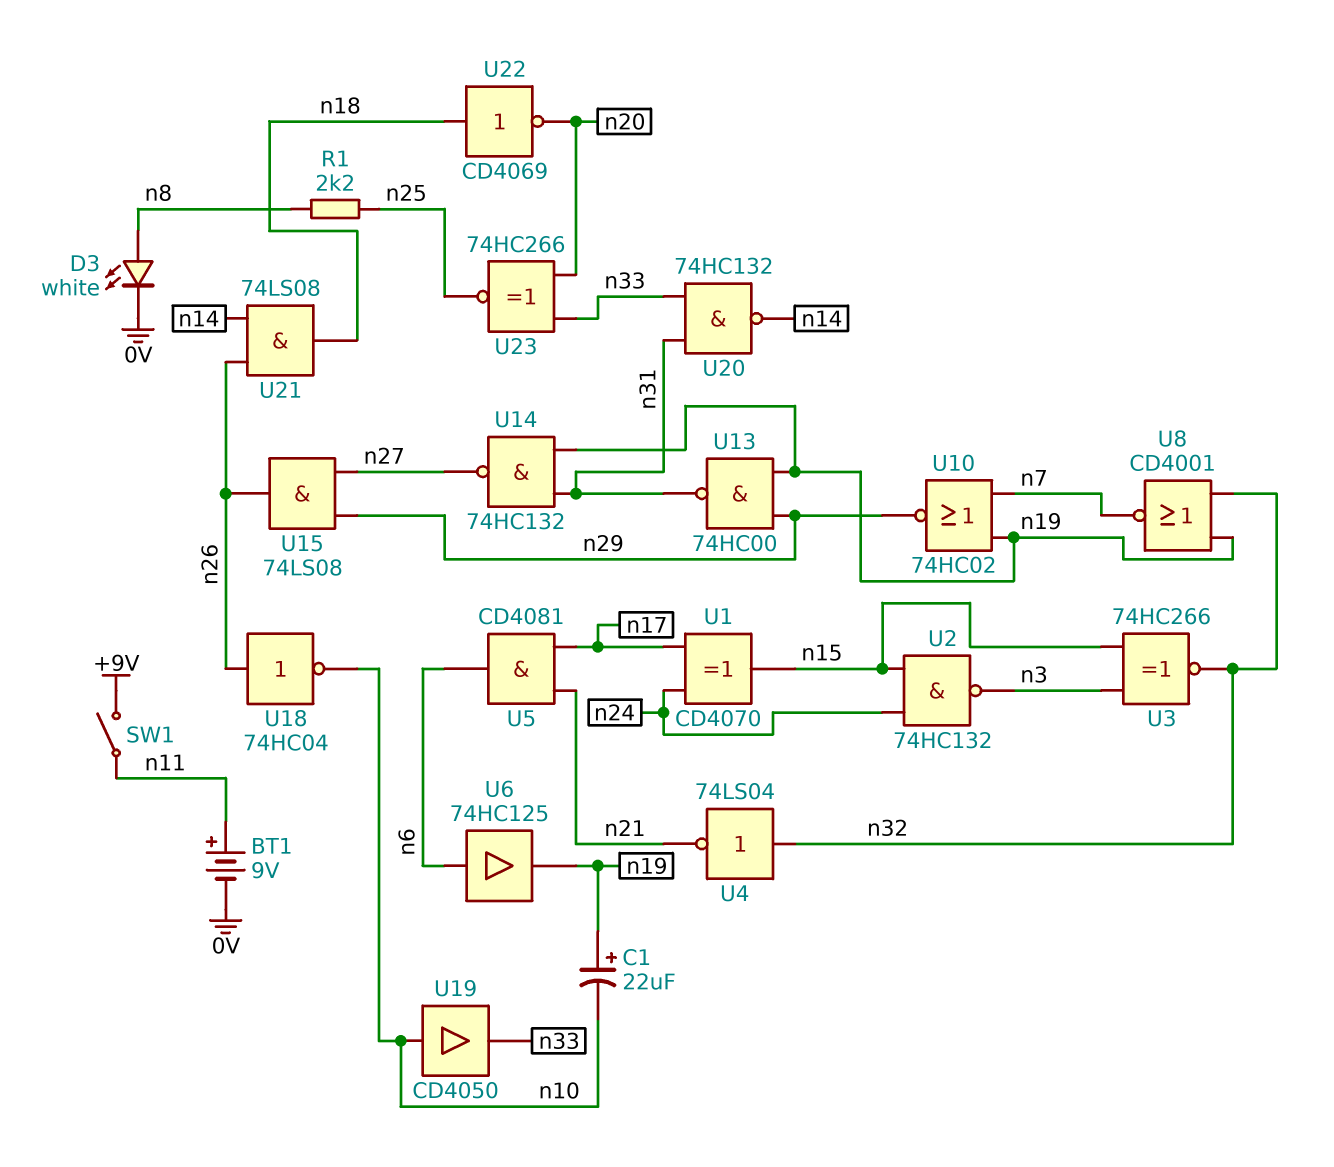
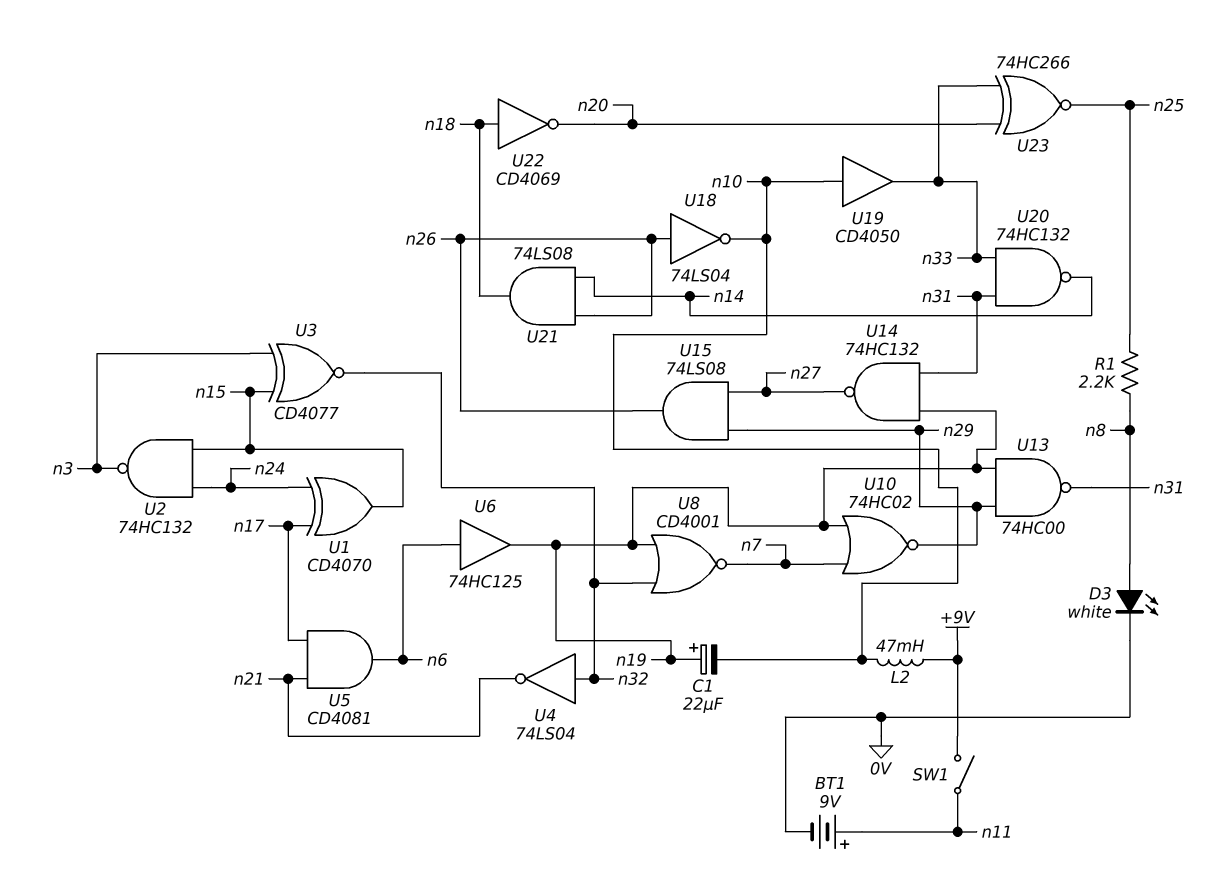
L2: none -> 47mH (+9V, n10)
U3: XNOR 74HC266 (in n3, in n15, out n32) -> XNOR CD4077 (in n3, in n15, out n32)
U18: NOT 74HC04 (in n26, out n10) -> NOT 74LS04 (in n26, out n10)

